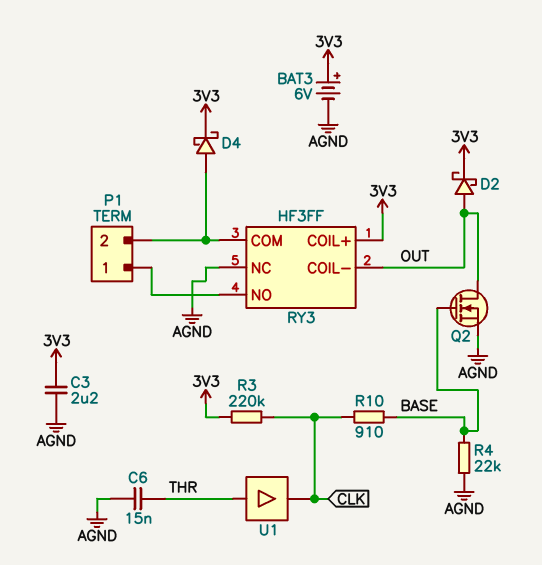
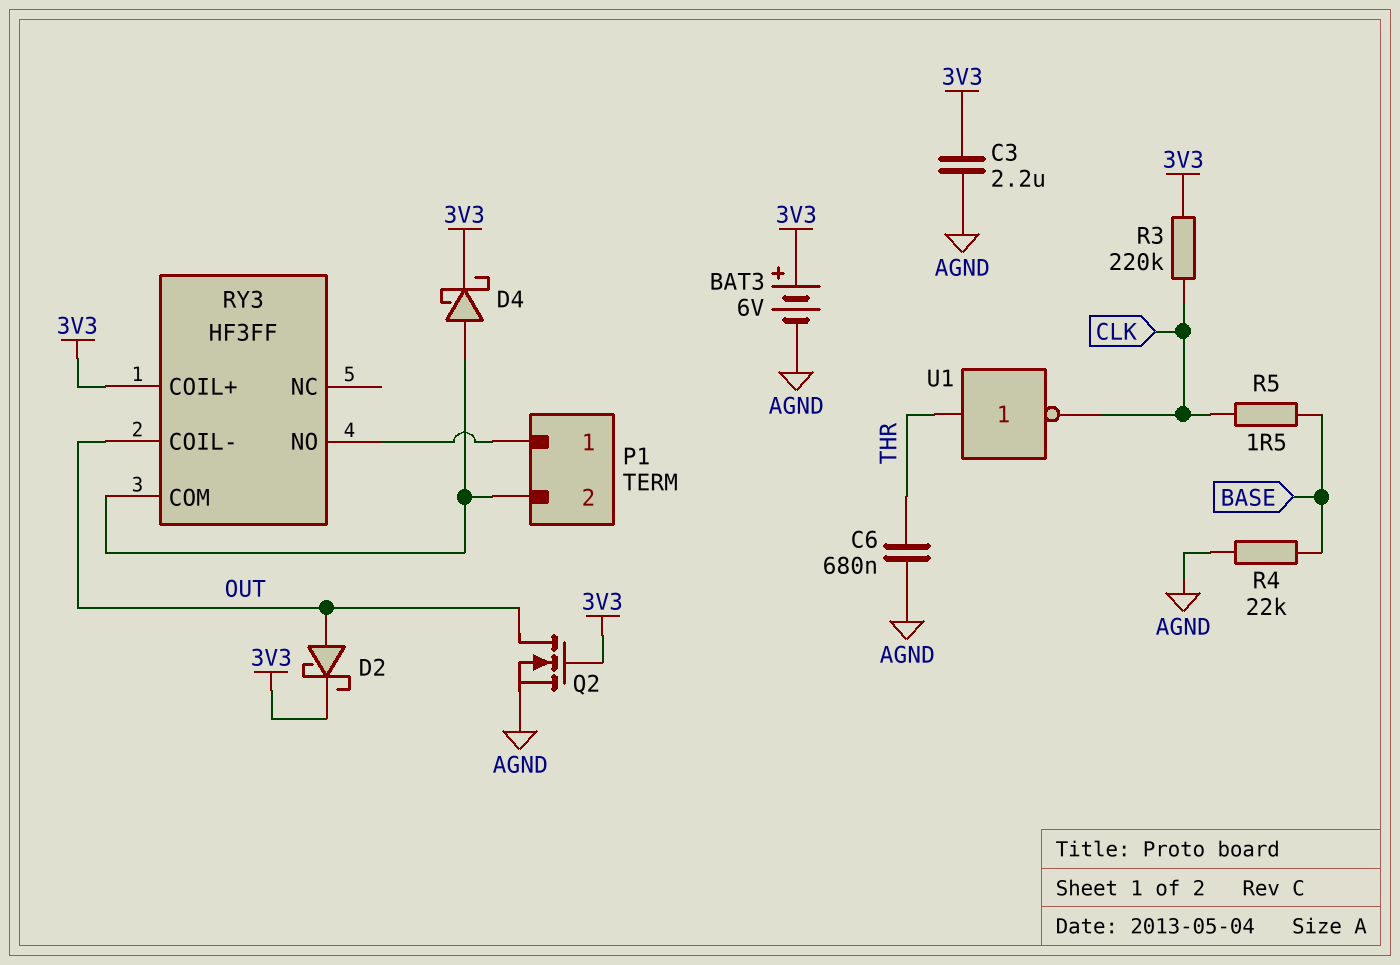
C6: 15nF (AGND, THR) -> 680nF (AGND, THR)
Q2: NMOS (G BASE, D OUT, S AGND) -> NMOS (G 3V3, D OUT, S AGND)
R5: none -> 1.5 (BASE, CLK)
R10: 910 (BASE, CLK) -> none
RY3 pin NC: AGND -> none
U1: buffer (in THR, out CLK) -> NOT (in THR, out CLK)

